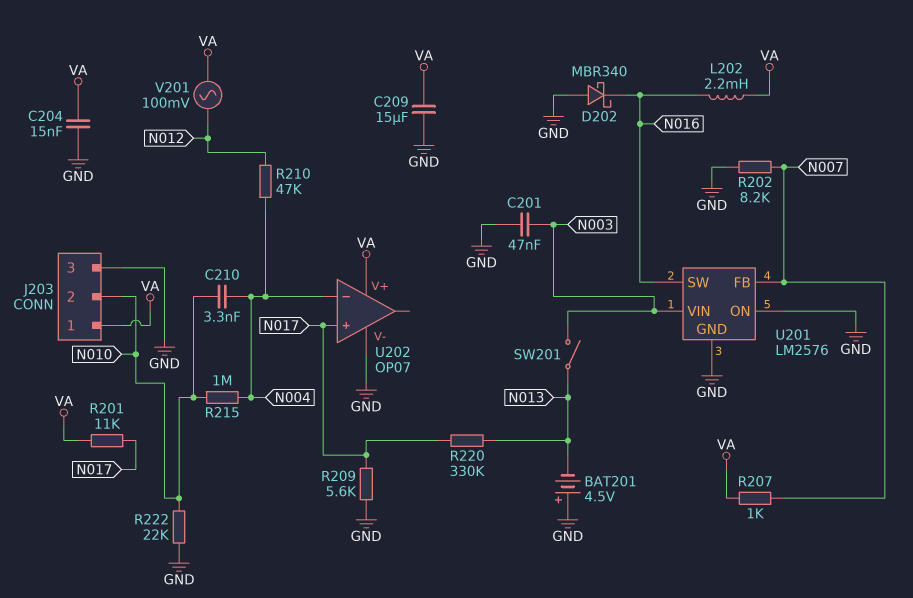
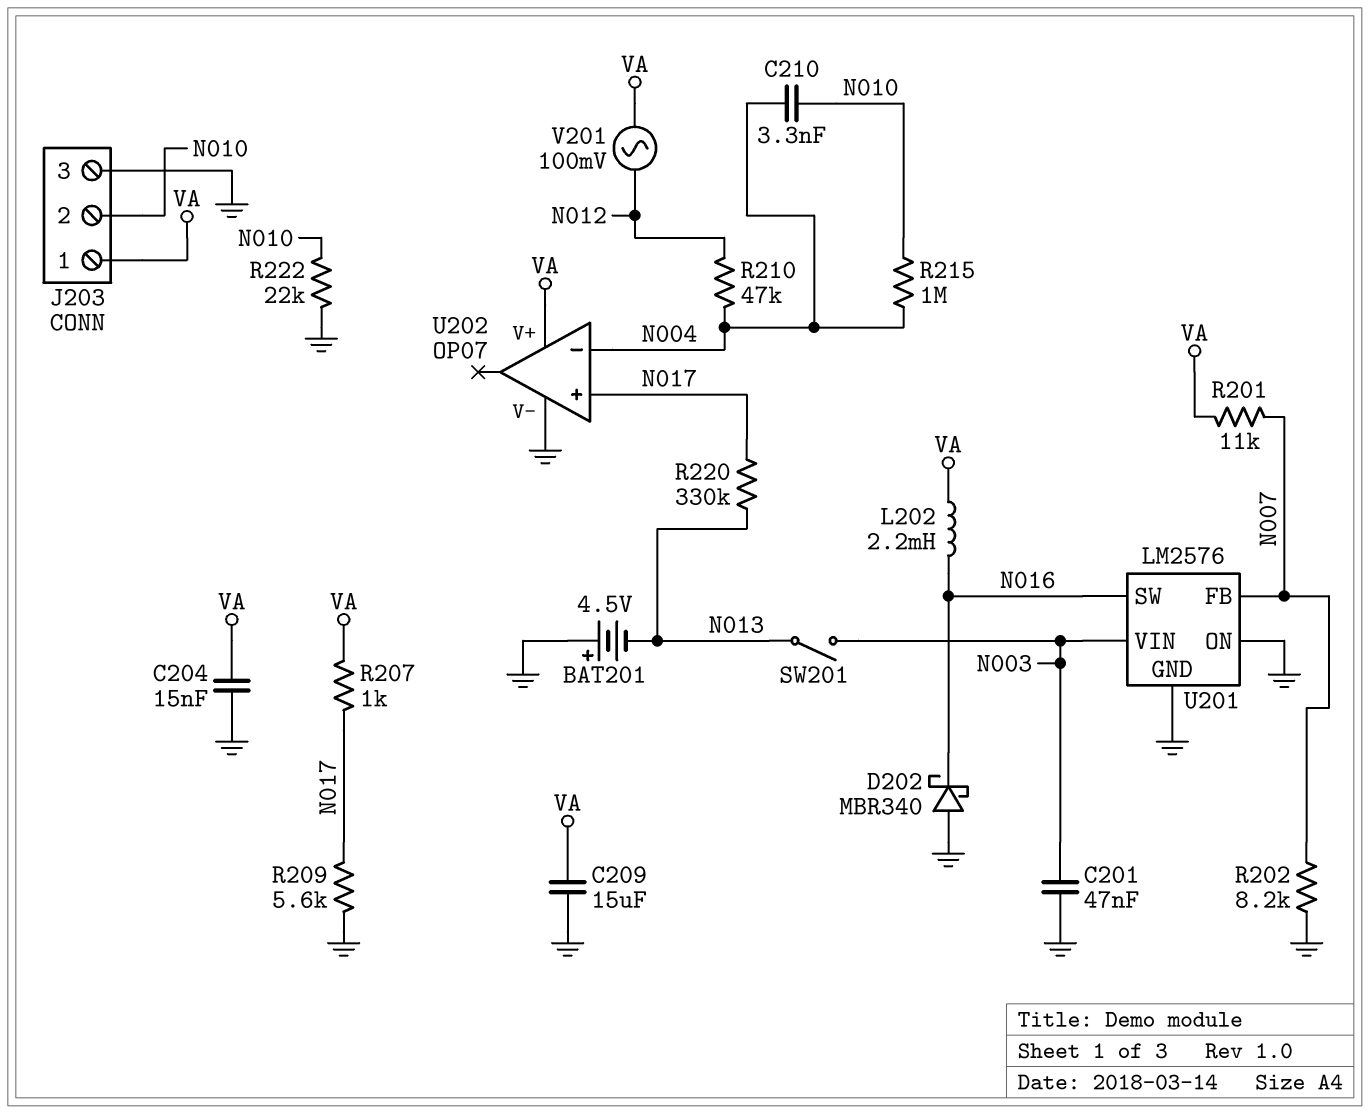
R201: 11k (N017, VA) -> 11k (N007, VA)
R207: 1k (N007, VA) -> 1k (N017, VA)

